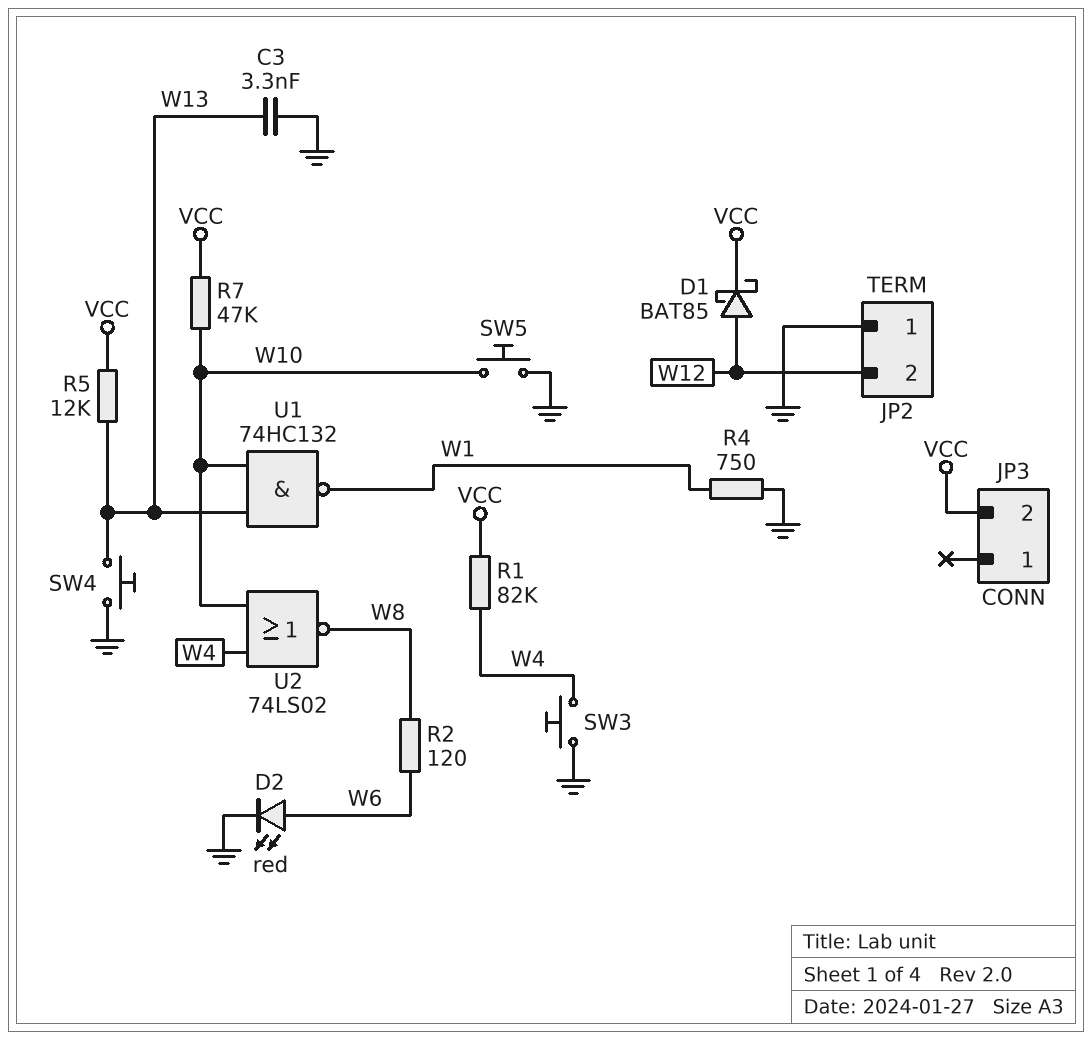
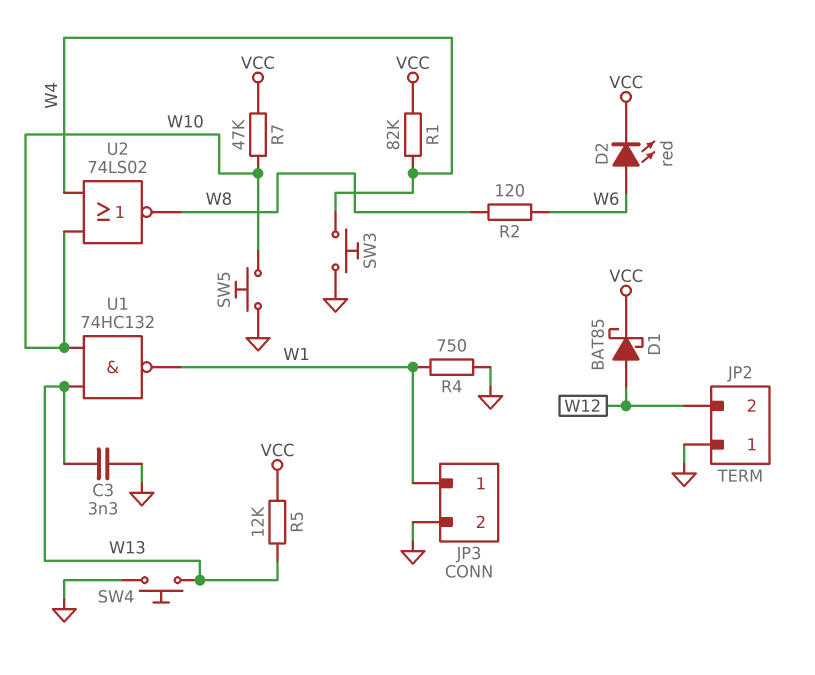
D2: LED red (A W6, K GND) -> LED red (A W6, K VCC)
JP3 pin 1: none -> W1
JP3 pin 2: VCC -> GND

